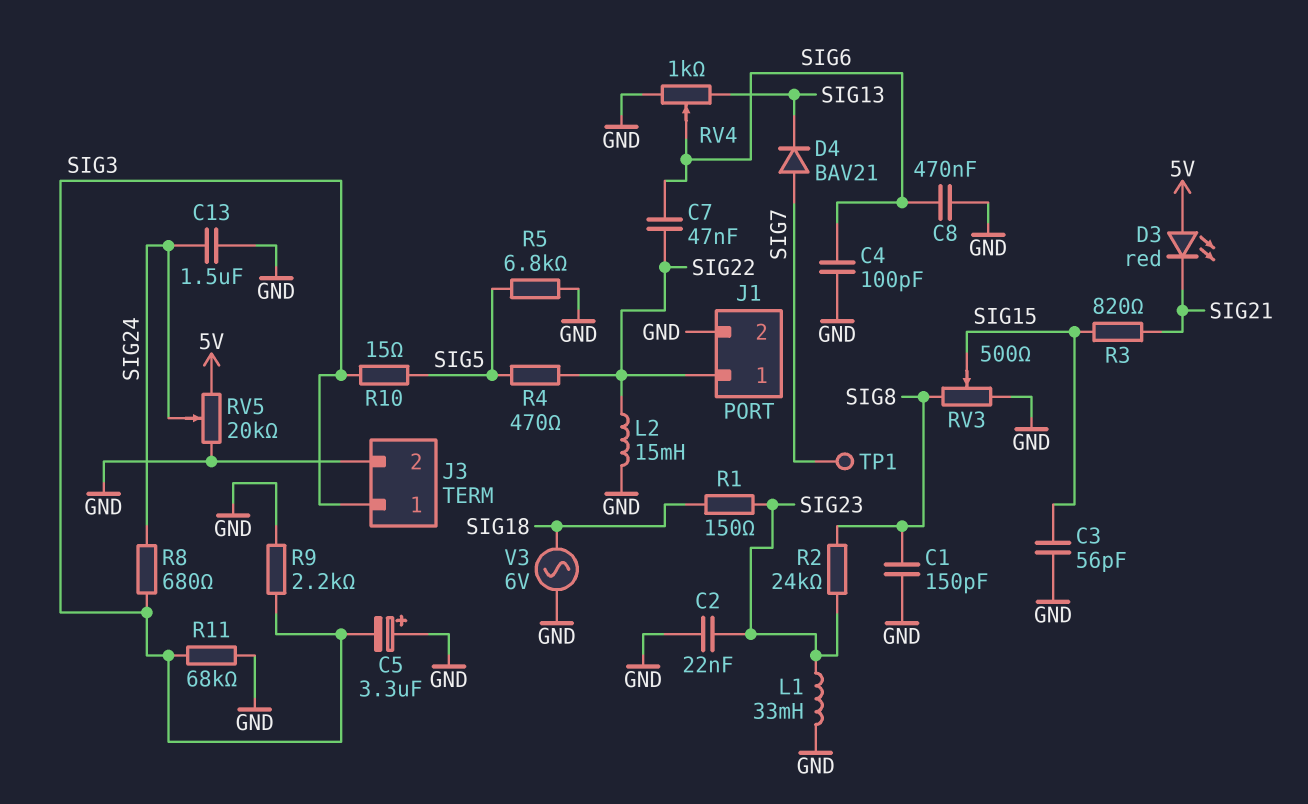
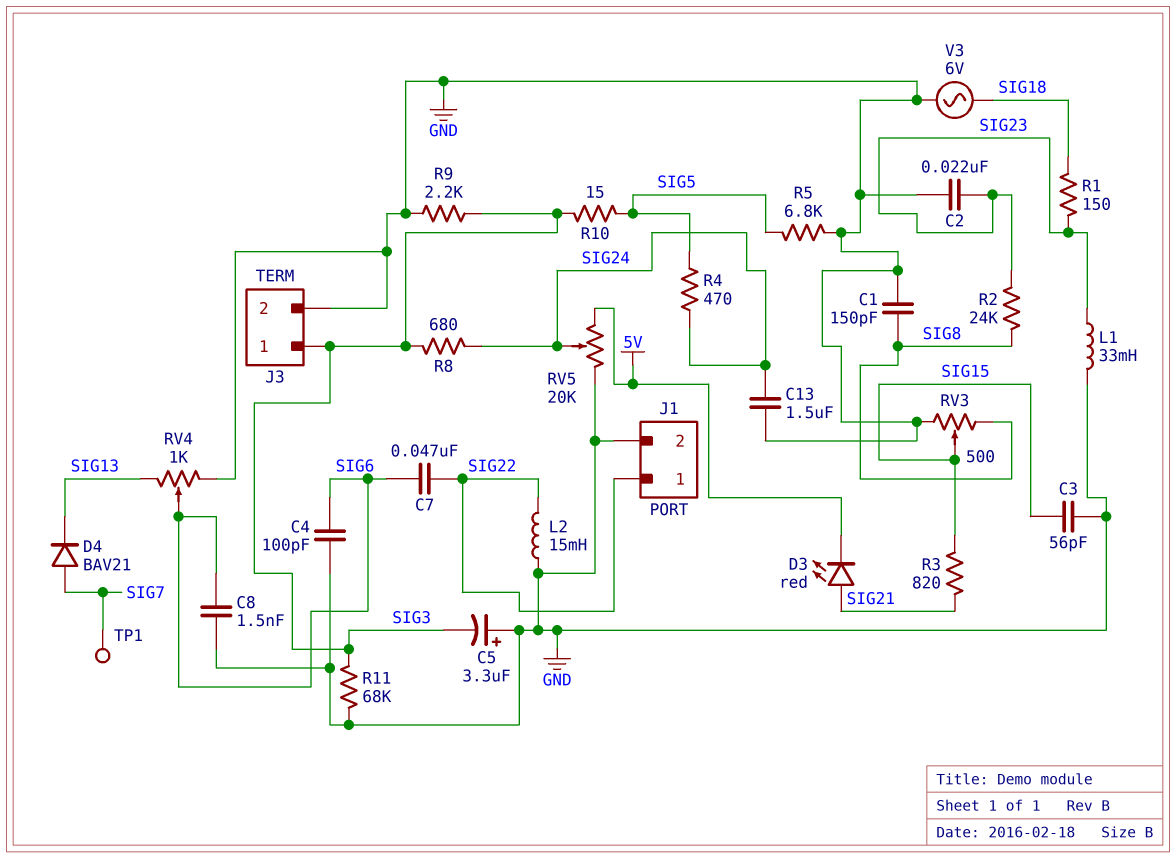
C8: 470nF (GND, SIG6) -> 1.5nF (GND, SIG6)
D3: LED red (A 5V, K SIG21) -> LED red (A SIG21, K 5V)
R4: 470 (SIG5, SIG22) -> 470 (SIG5, SIG24)

